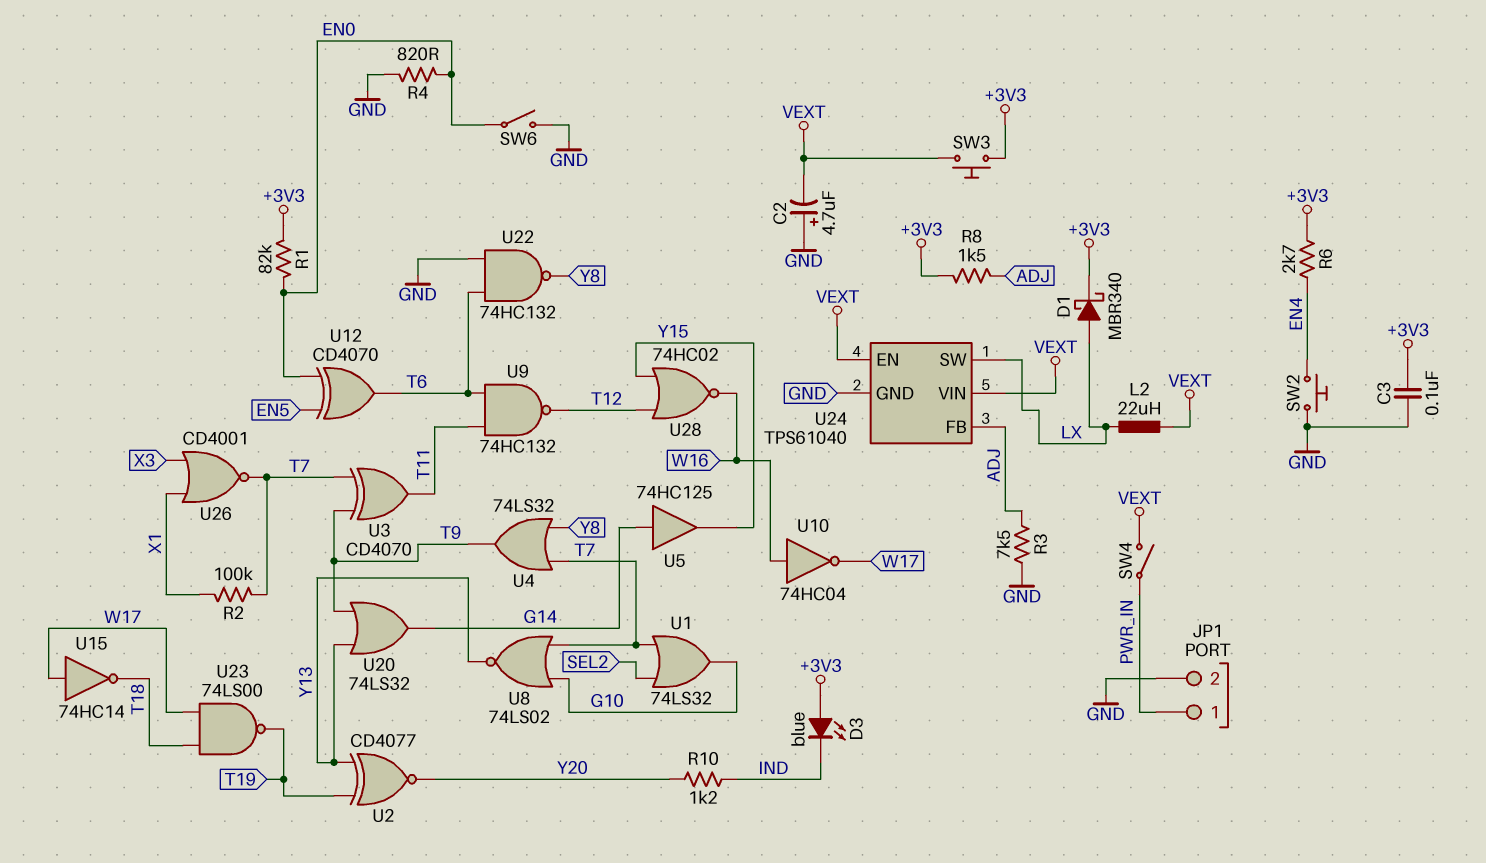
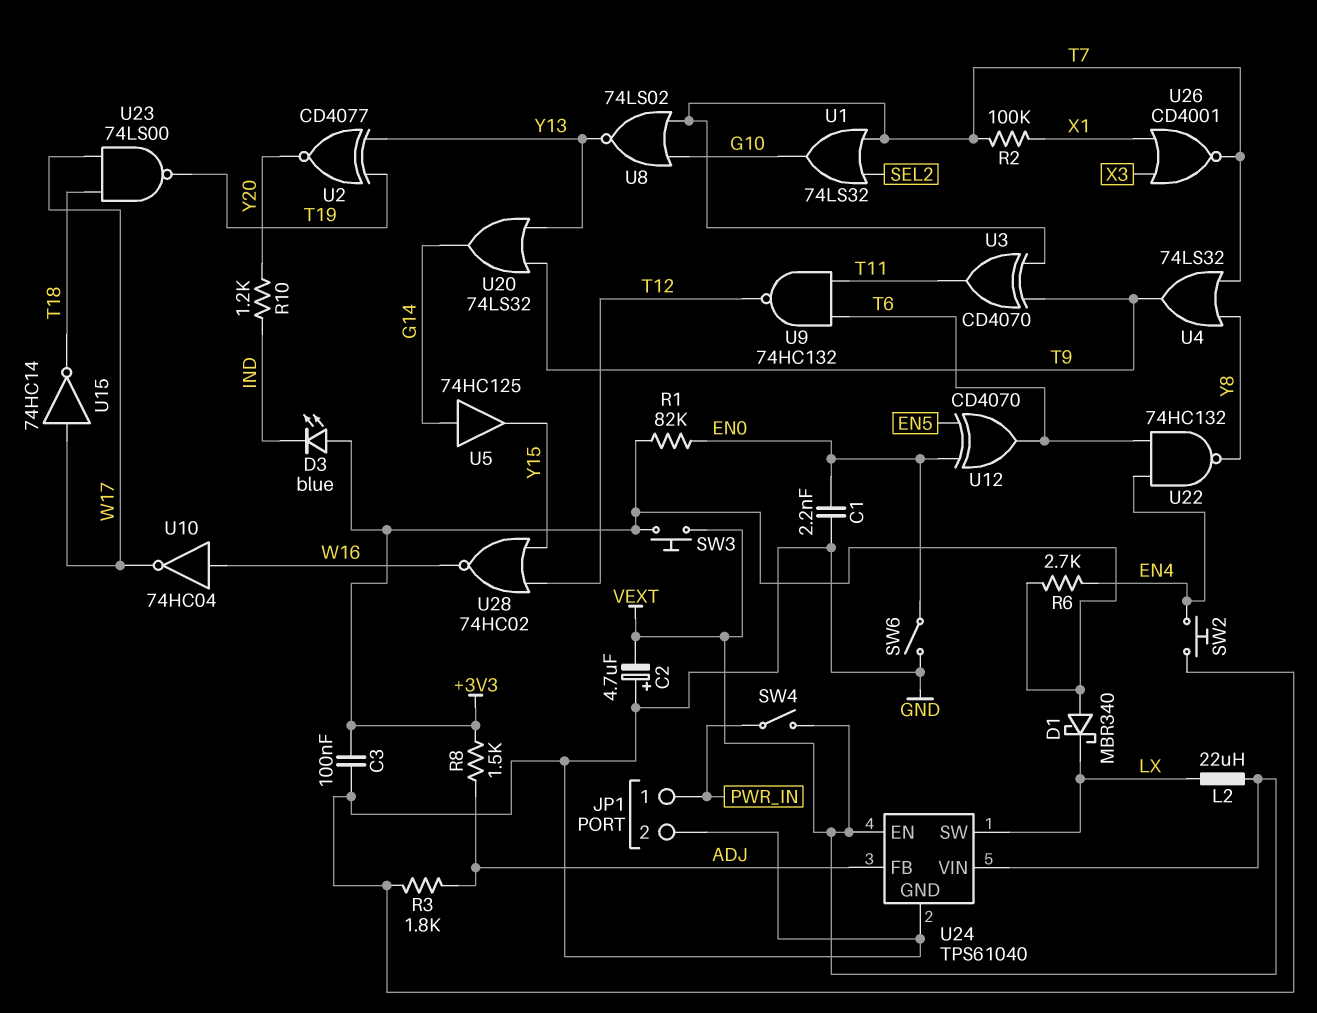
C1: none -> 2.2nF (EN0, GND)
D1: schottky MBR340 (A LX, K +3V3) -> schottky MBR340 (A +3V3, K LX)
R3: 7.5k (ADJ, GND) -> 1.8k (ADJ, GND)
R4: 820 (EN0, GND) -> none
U22: NAND 74HC132 (in GND, in T6, out Y8) -> NAND 74HC132 (in EN4, in T6, out Y8)

